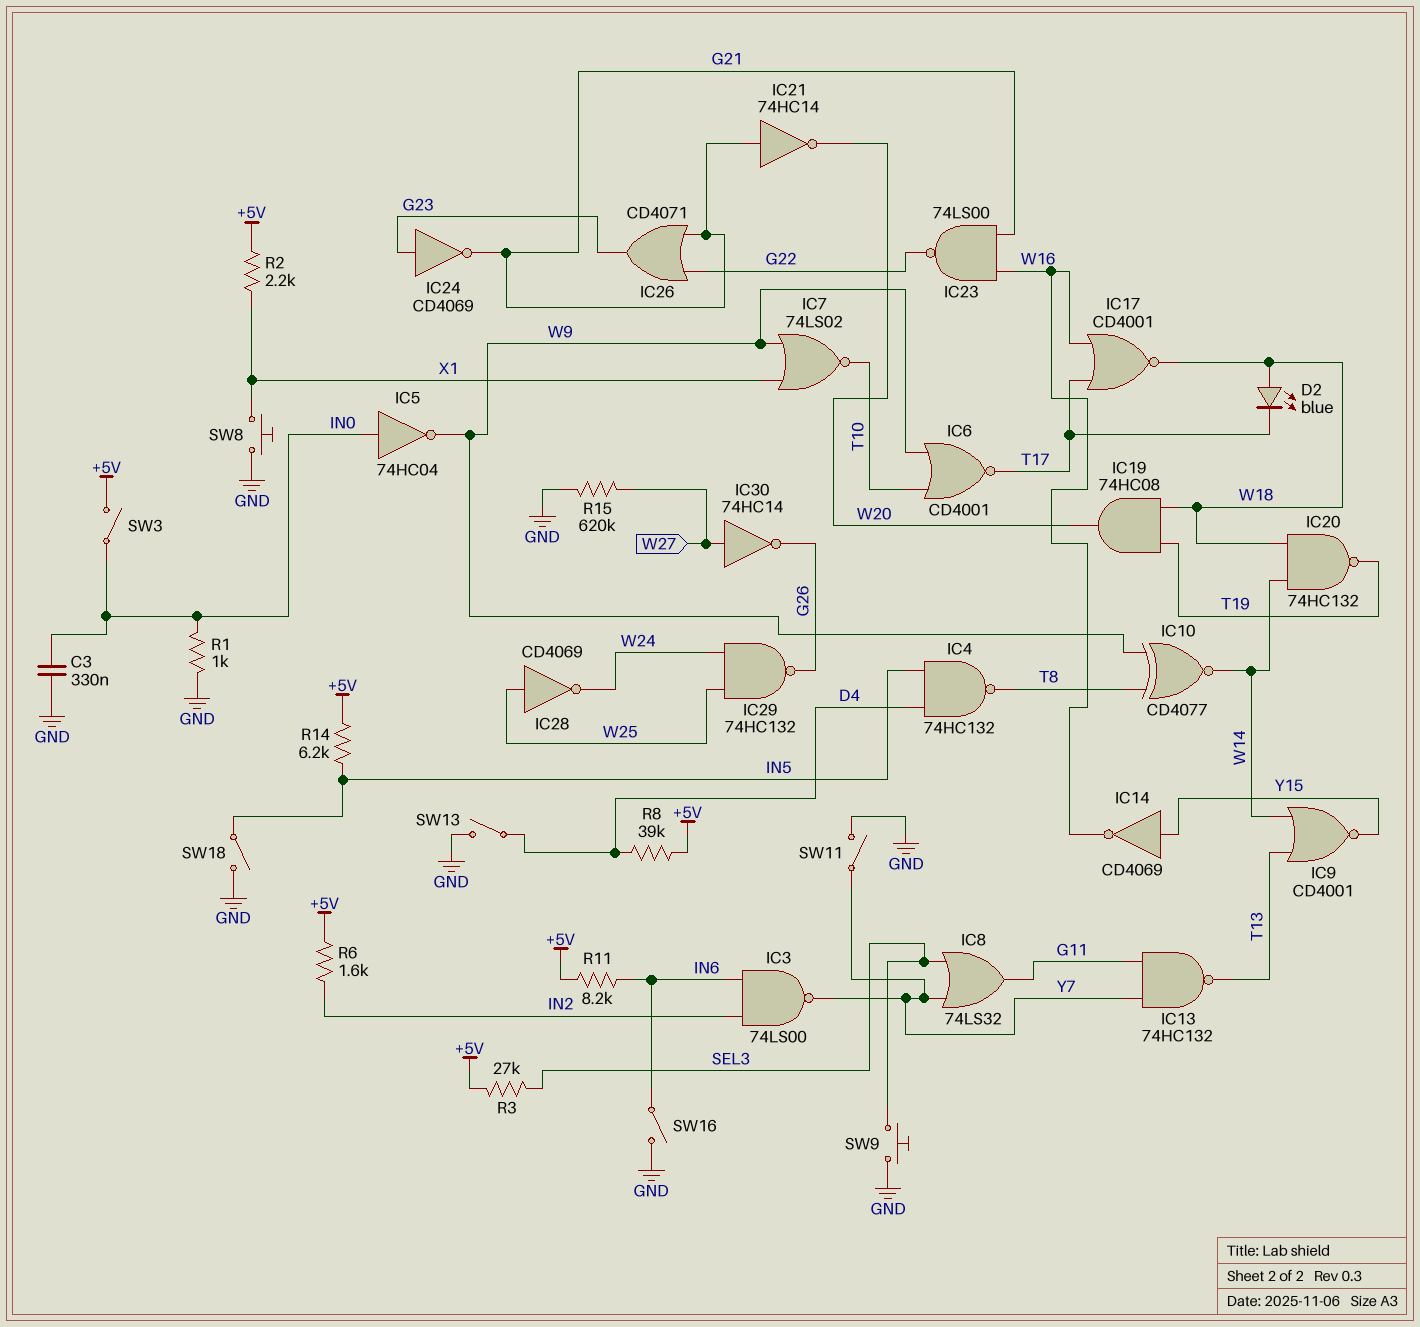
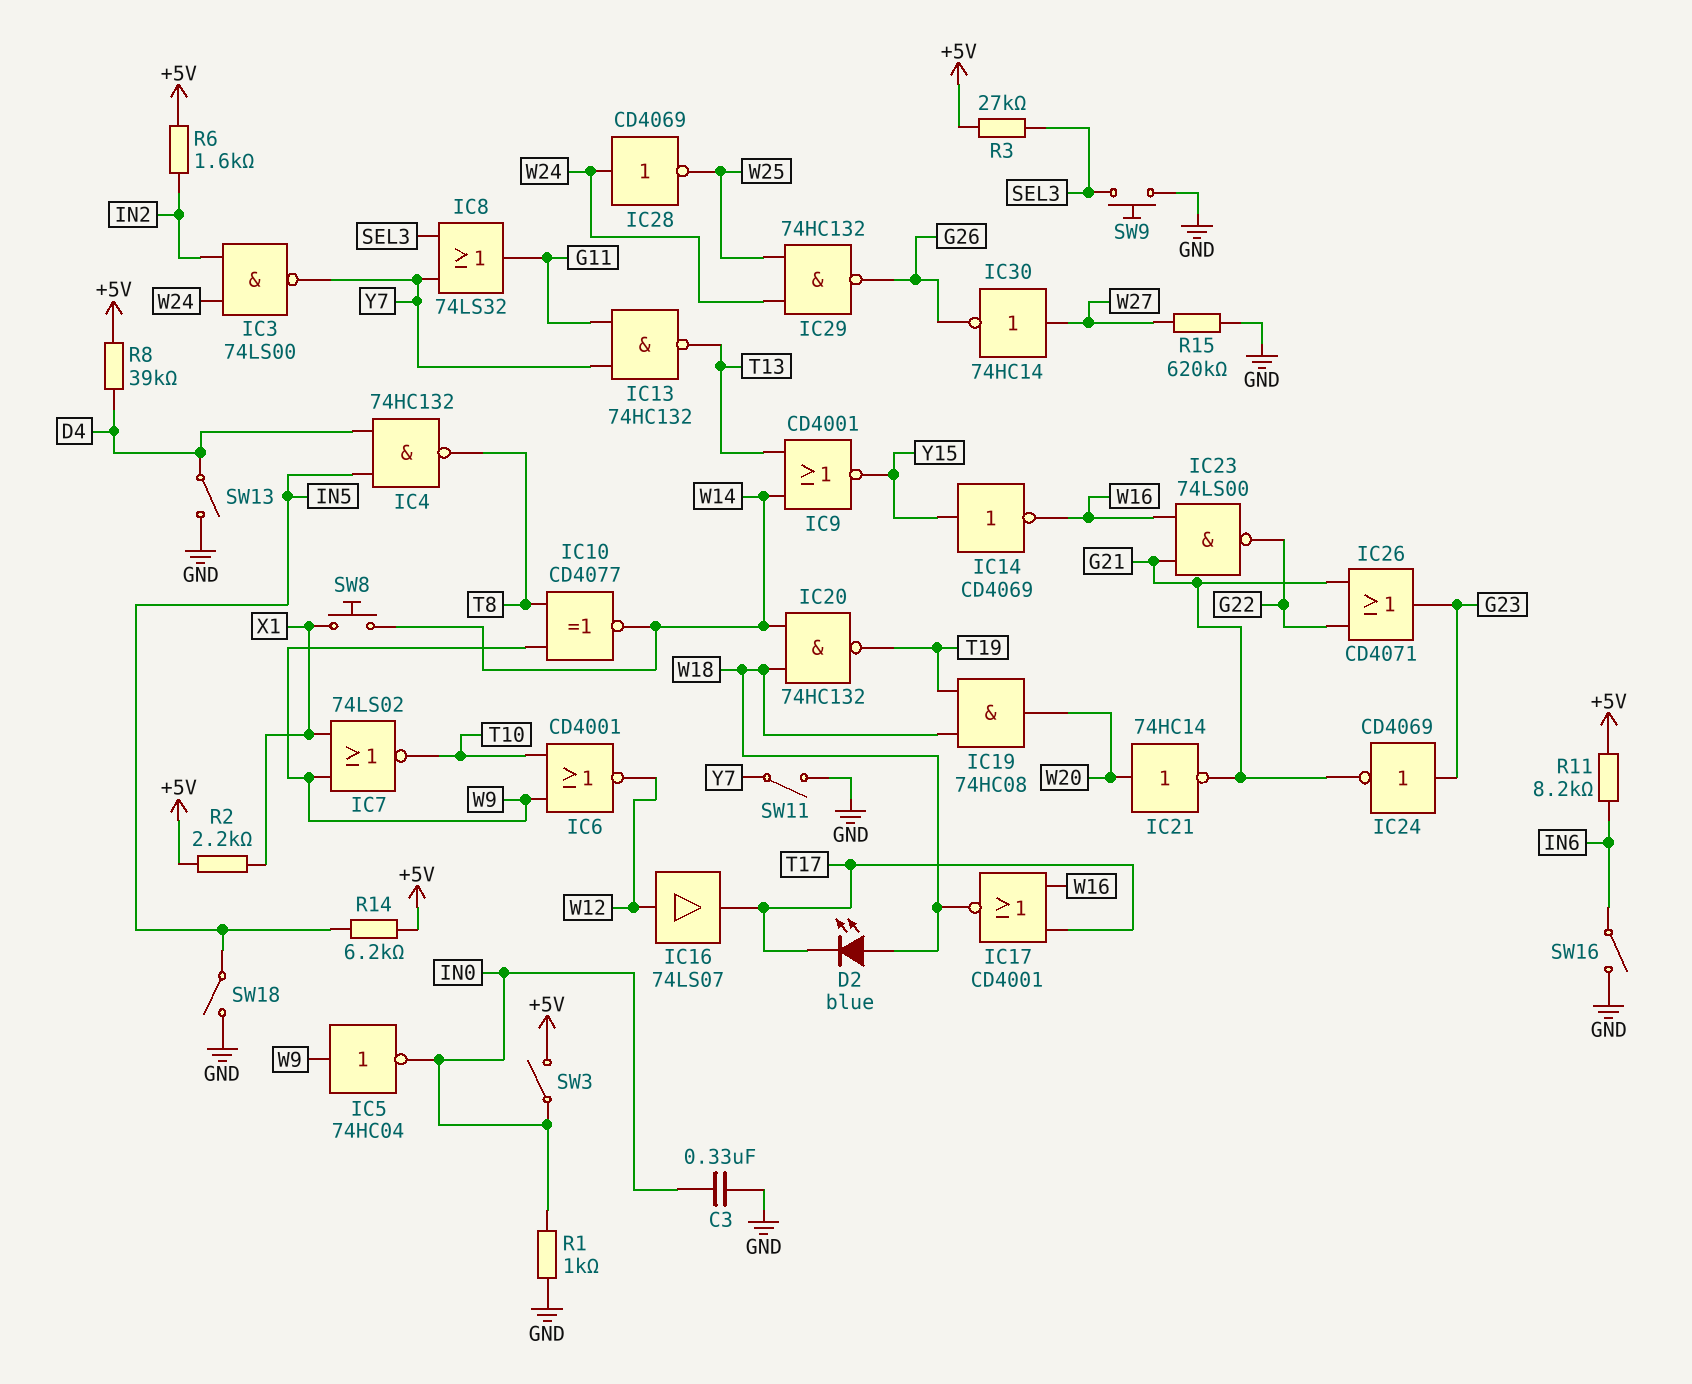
IC3: NAND 74LS00 (in IN2, in IN6, out Y7) -> NAND 74LS00 (in IN2, in W24, out Y7)
IC5: NOT 74HC04 (in IN0, out W9) -> NOT 74HC04 (in W9, out IN0)
IC6: NOR CD4001 (in T10, in W9, out T17) -> NOR CD4001 (in T10, in W9, out W12)
IC16: none -> buffer 74LS07 (in W12, out T17)
IC21: NOT 74HC14 (in G21, out W20) -> NOT 74HC14 (in W20, out G21)
IC28: NOT CD4069 (in W25, out W24) -> NOT CD4069 (in W24, out W25)
SW8: button (GND, X1) -> button (W14, X1)

